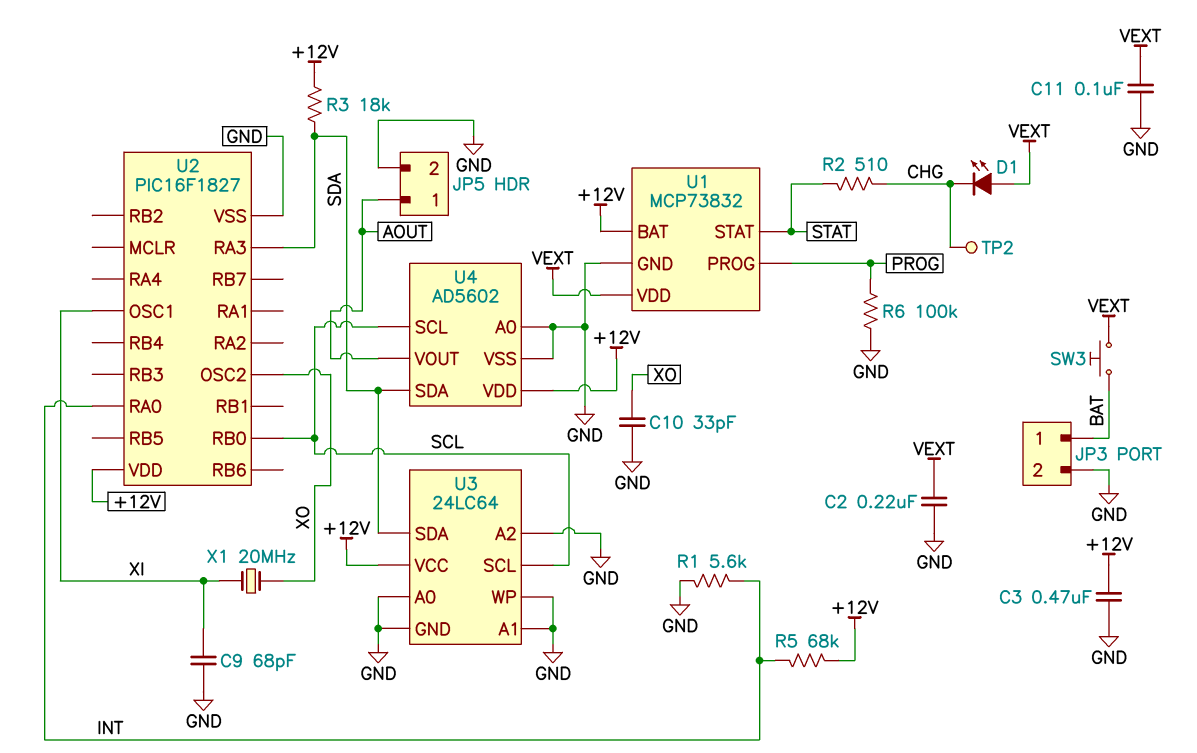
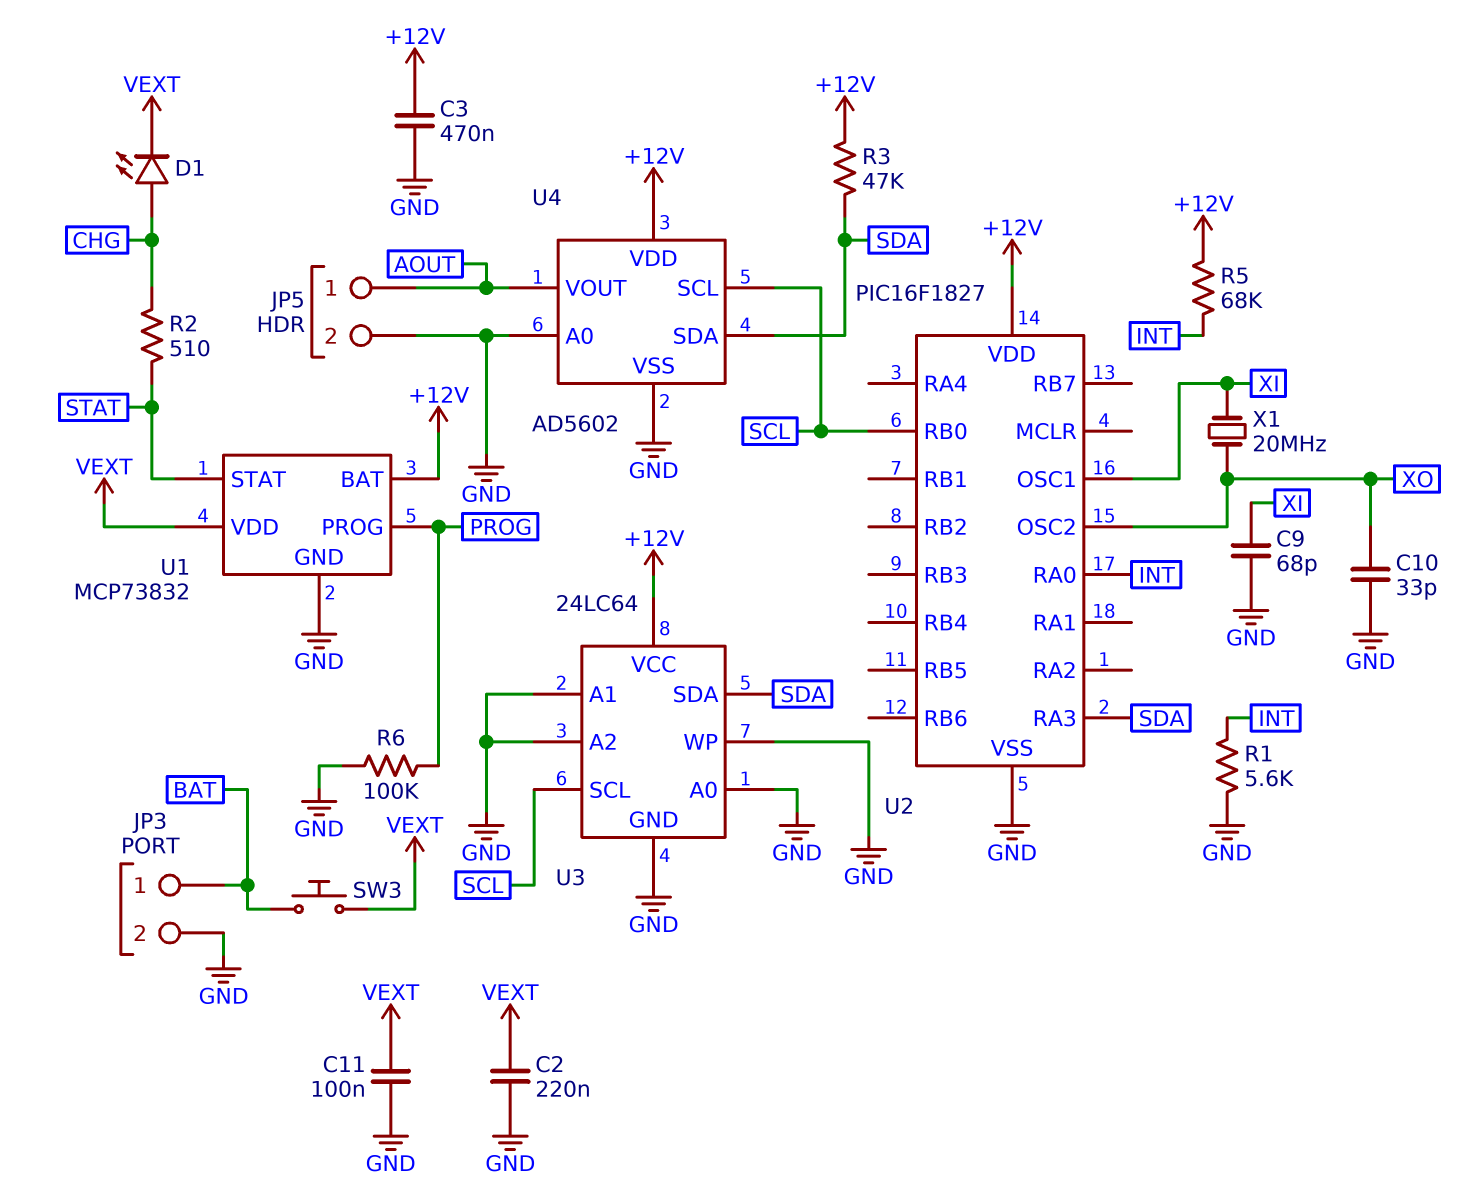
D1: LED (A VEXT, K CHG) -> LED (A CHG, K VEXT)
R3: 18k (+12V, SDA) -> 47k (+12V, SDA)
TP2: test point (CHG) -> none

